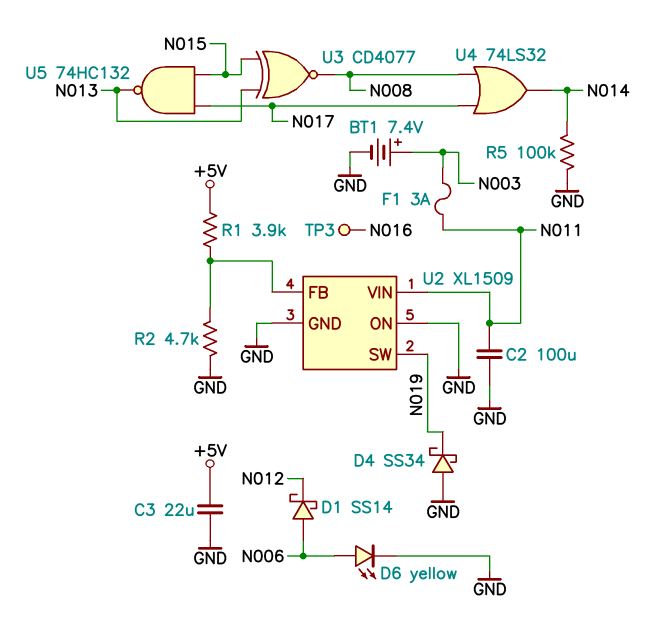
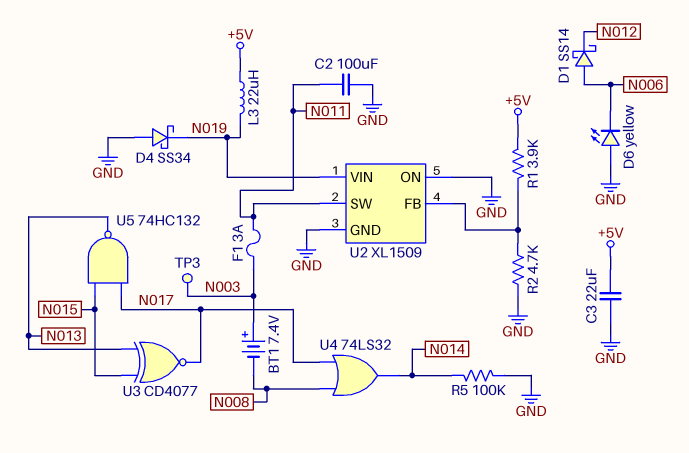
BT1: 7.4V (plus N003, minus GND) -> 7.4V (plus N003, minus N008)
D6: LED yellow (A N006, K GND) -> LED yellow (A GND, K N006)
L3: none -> 22uH (+5V, N019)
TP3: test point (N016) -> test point (N003)
U2 pin SW: N019 -> N011
U2 pin VIN: N011 -> N019
U3: XNOR CD4077 (in N013, in N015, out N008) -> XNOR CD4077 (in N013, in N015, out N017)

